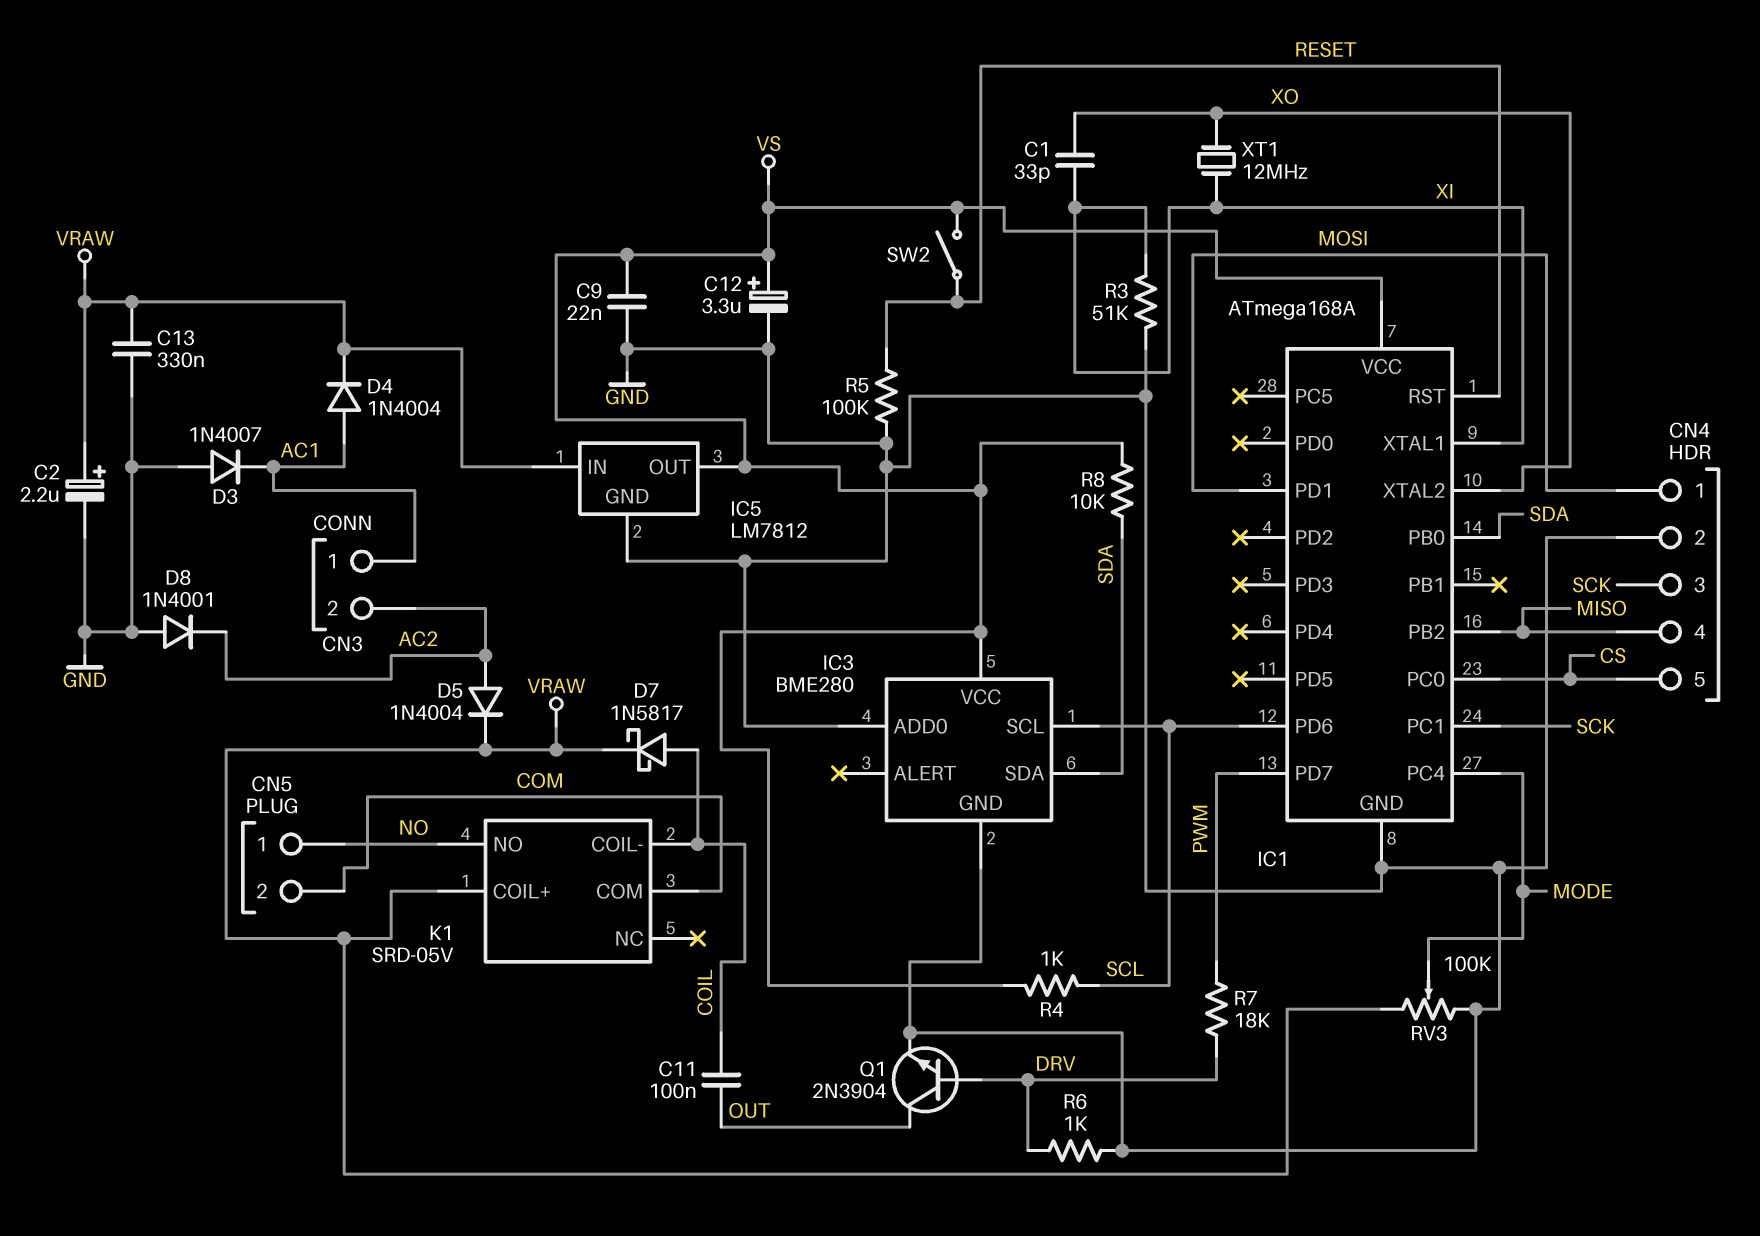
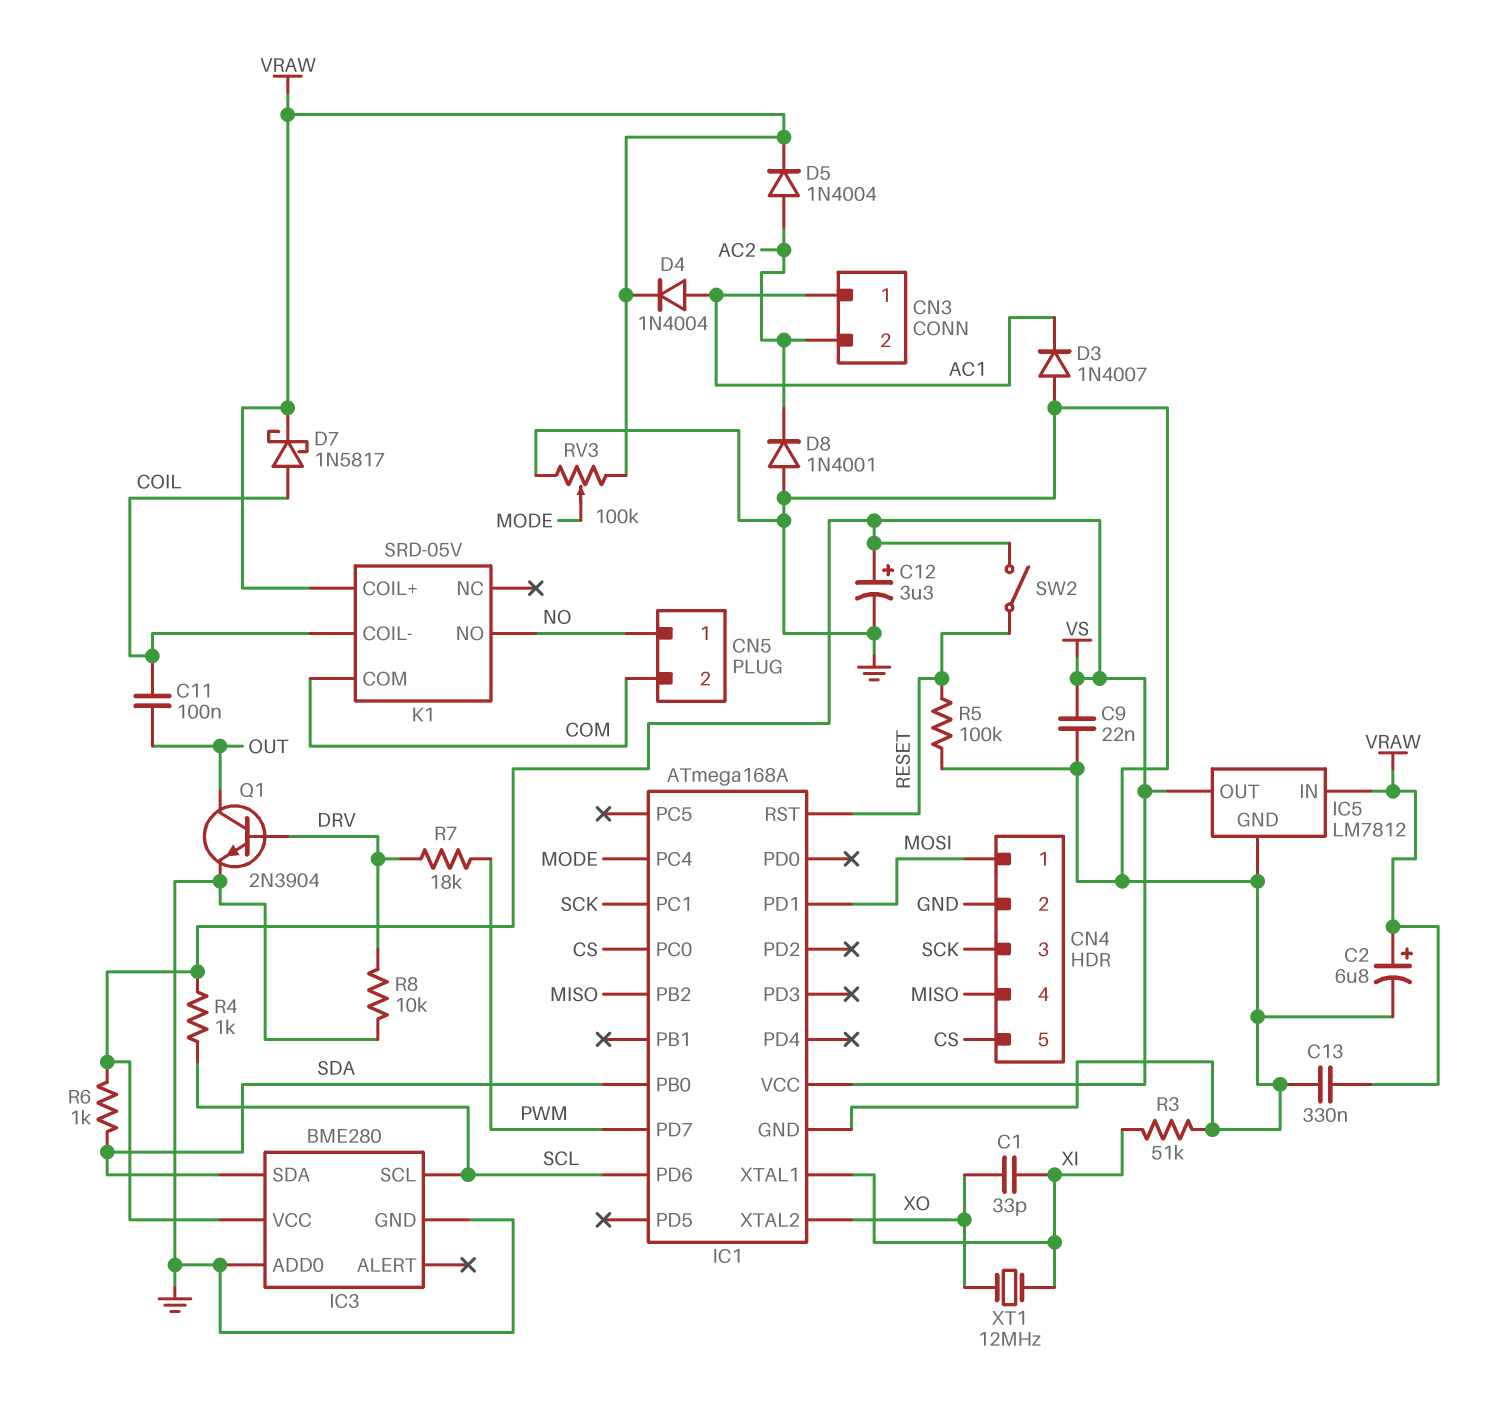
C2: 2.2uF (plus VRAW, minus GND) -> 6.8uF (plus VRAW, minus GND)
R6: 1k (DRV, GND) -> 1k (SDA, VS)
R8: 10k (SDA, VS) -> 10k (DRV, GND)

